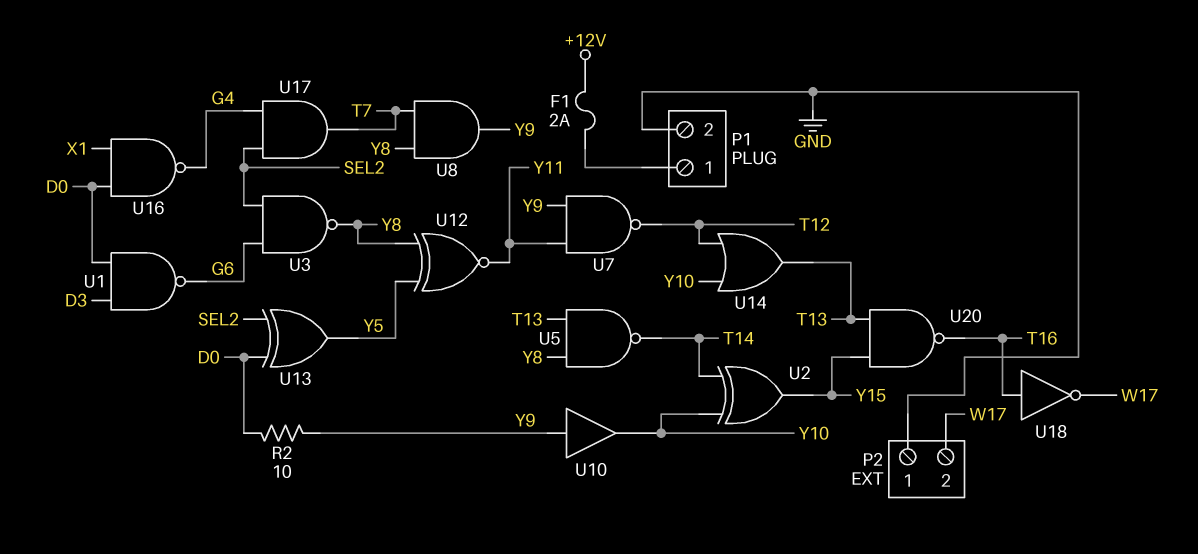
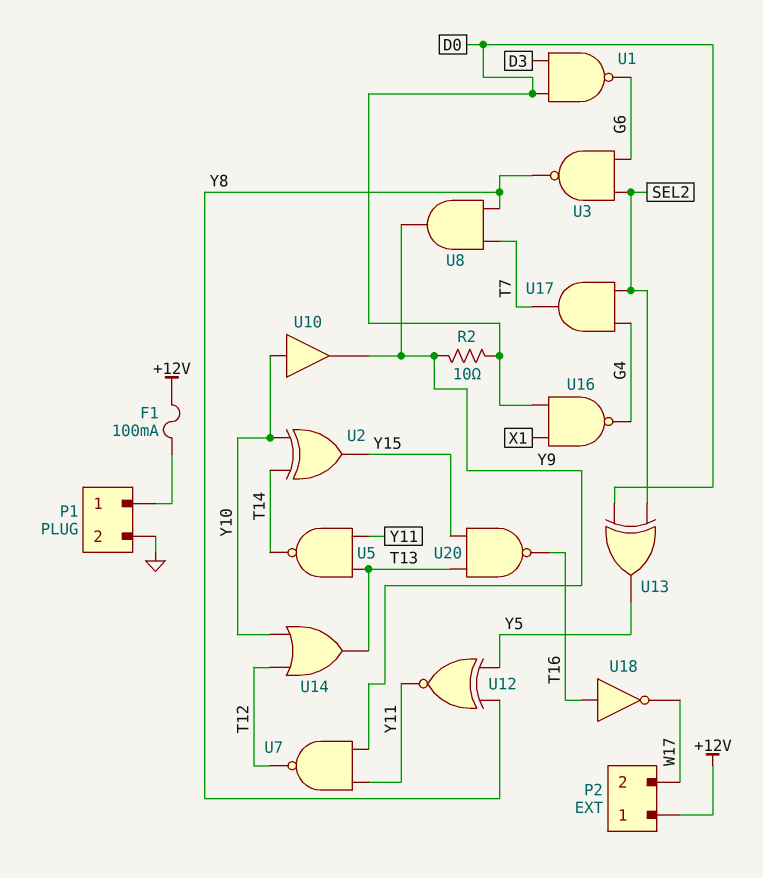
F1: 2A (+12V, P1/1) -> 100mA (+12V, P1/1)
P2 pin 1: GND -> +12V
U5: NAND (in T13, in Y8, out T14) -> NAND (in T13, in Y11, out T14)
U10: buffer (in Y9, out Y10) -> buffer (in Y10, out Y9)

